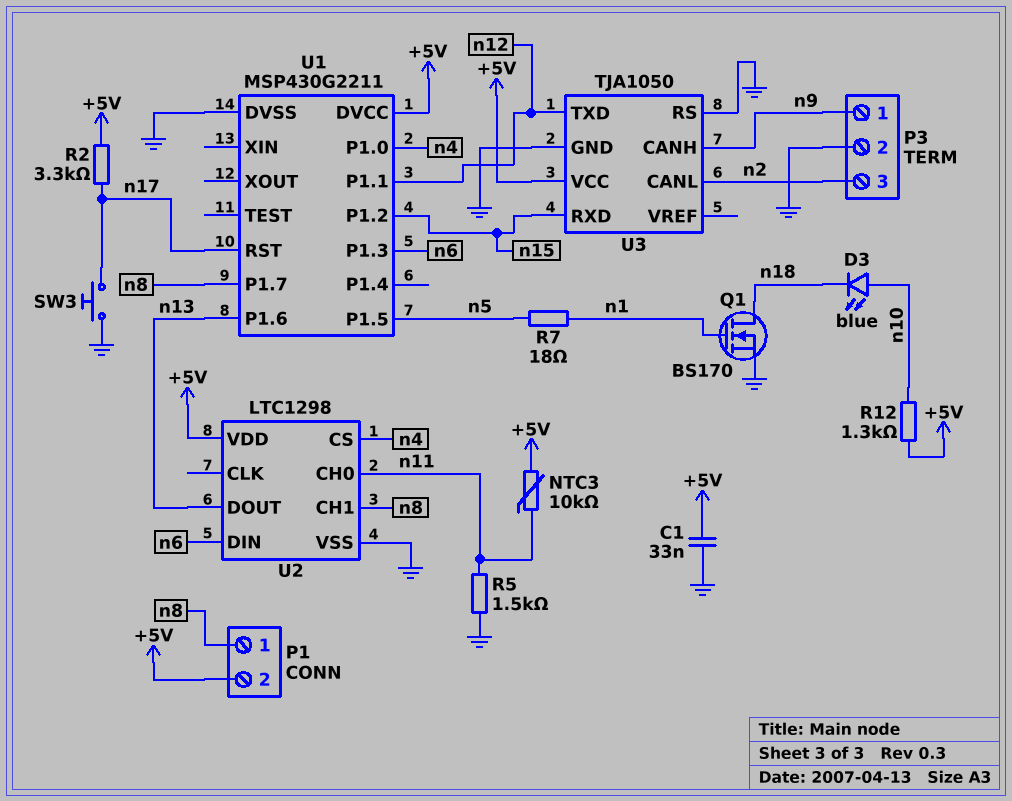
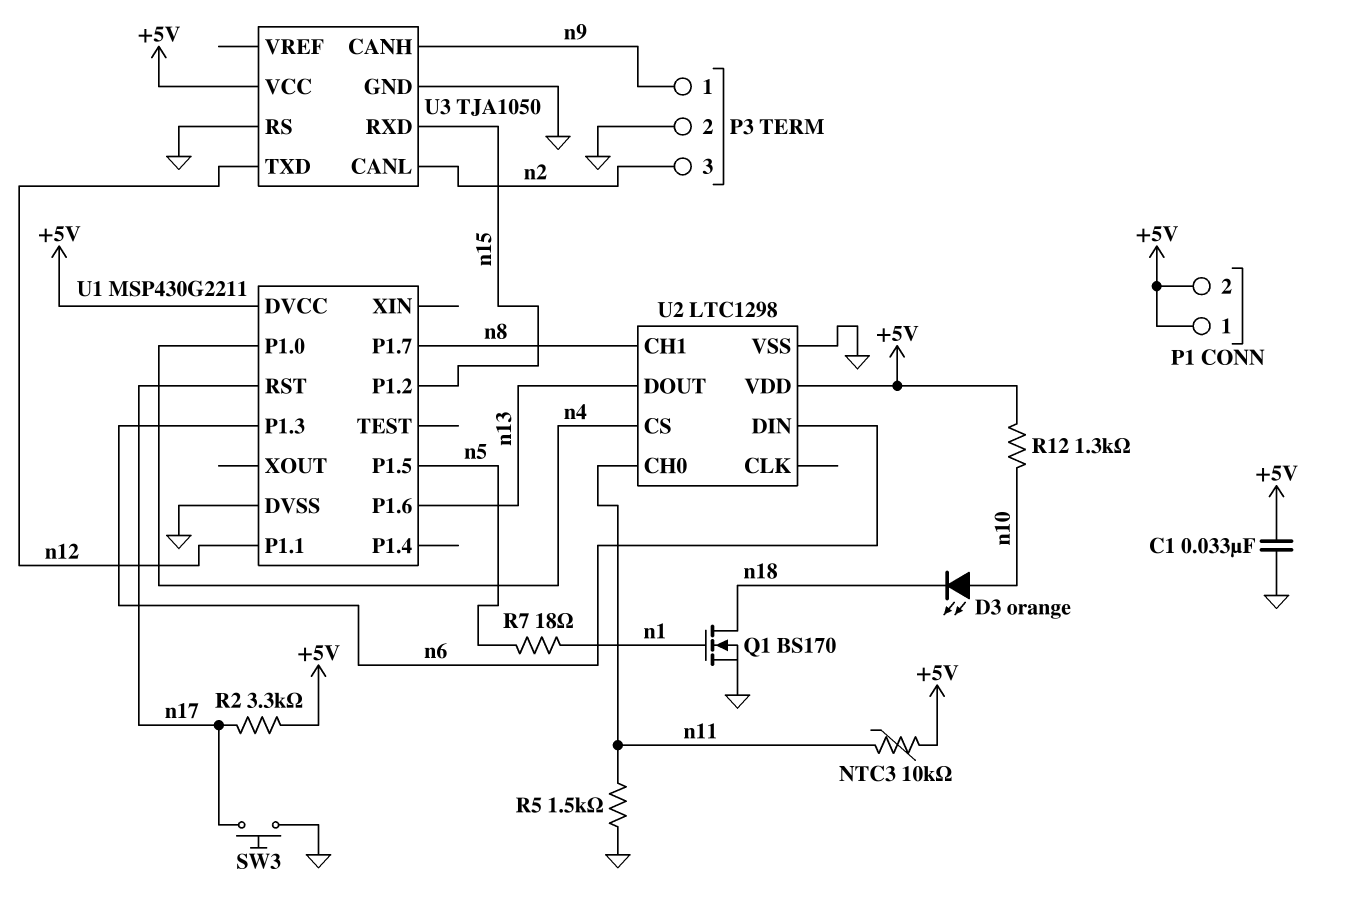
D3: LED blue (A n10, K n18) -> LED orange (A n10, K n18)
P1 pin 1: n8 -> +5V

